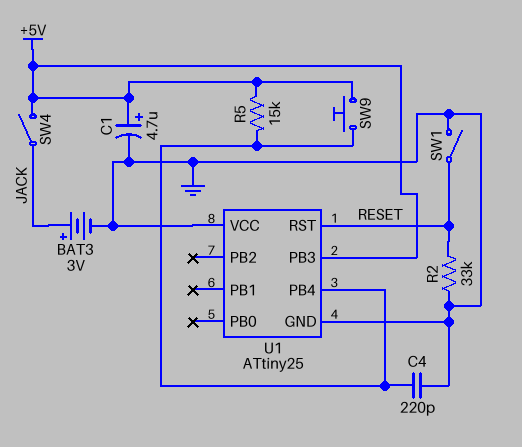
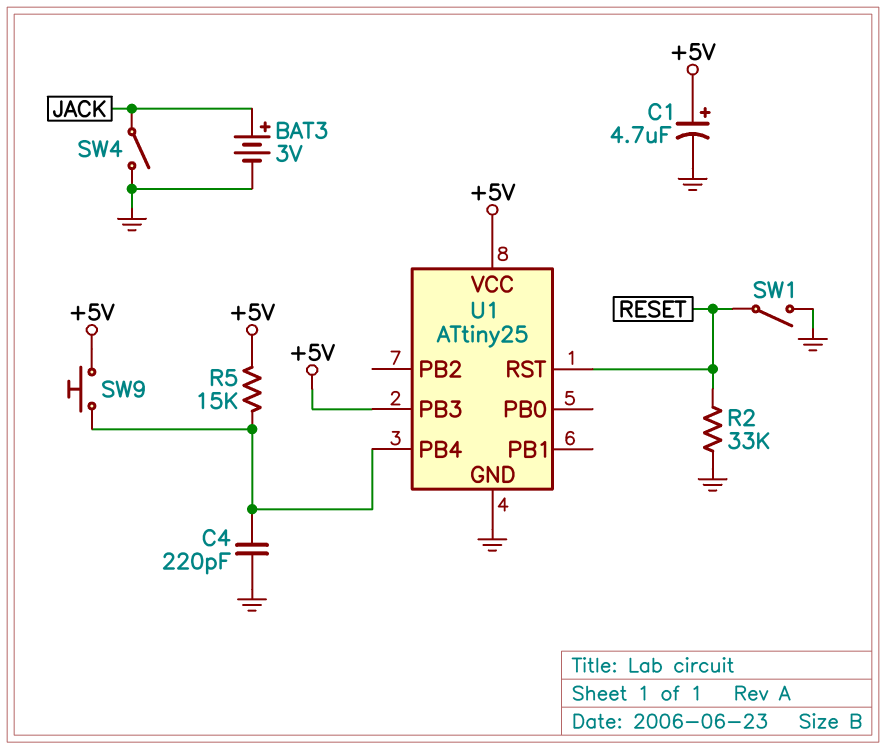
SW4: switch (+5V, JACK) -> switch (GND, JACK)
U1 pin VCC: GND -> +5V

